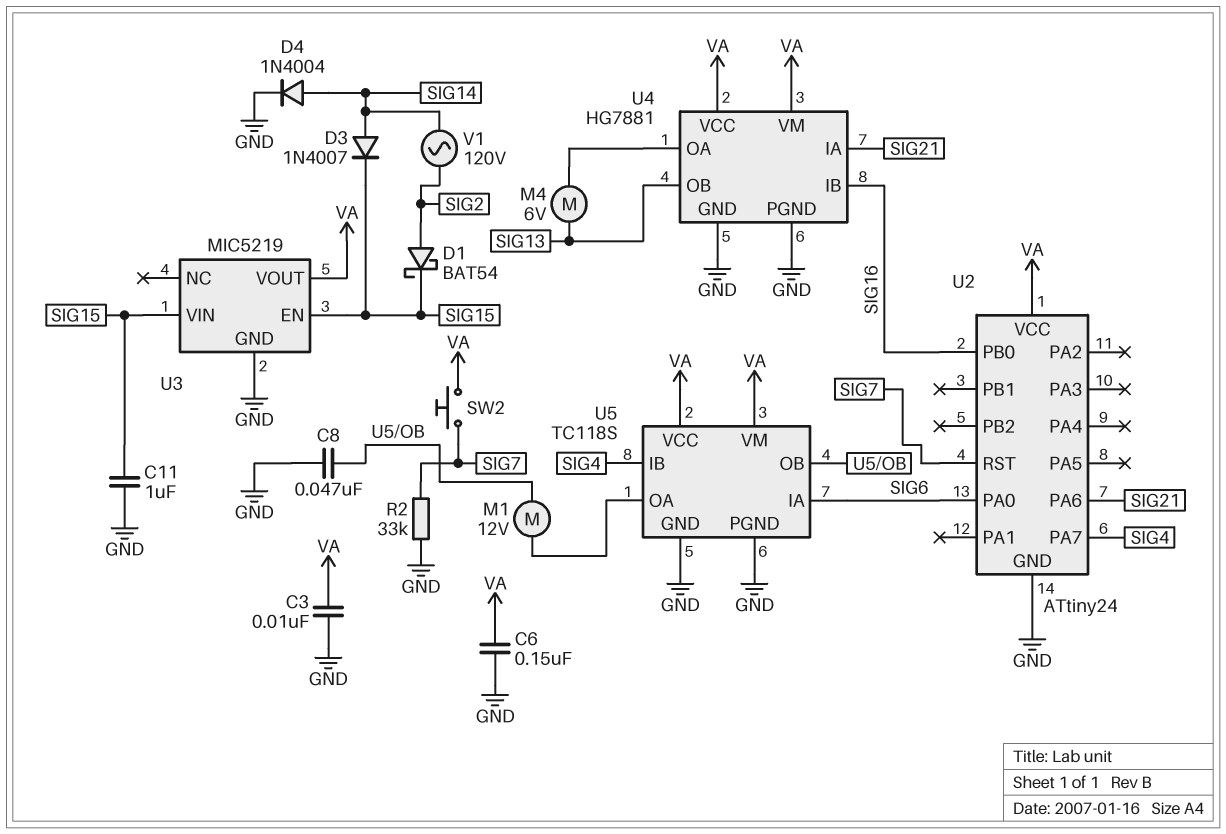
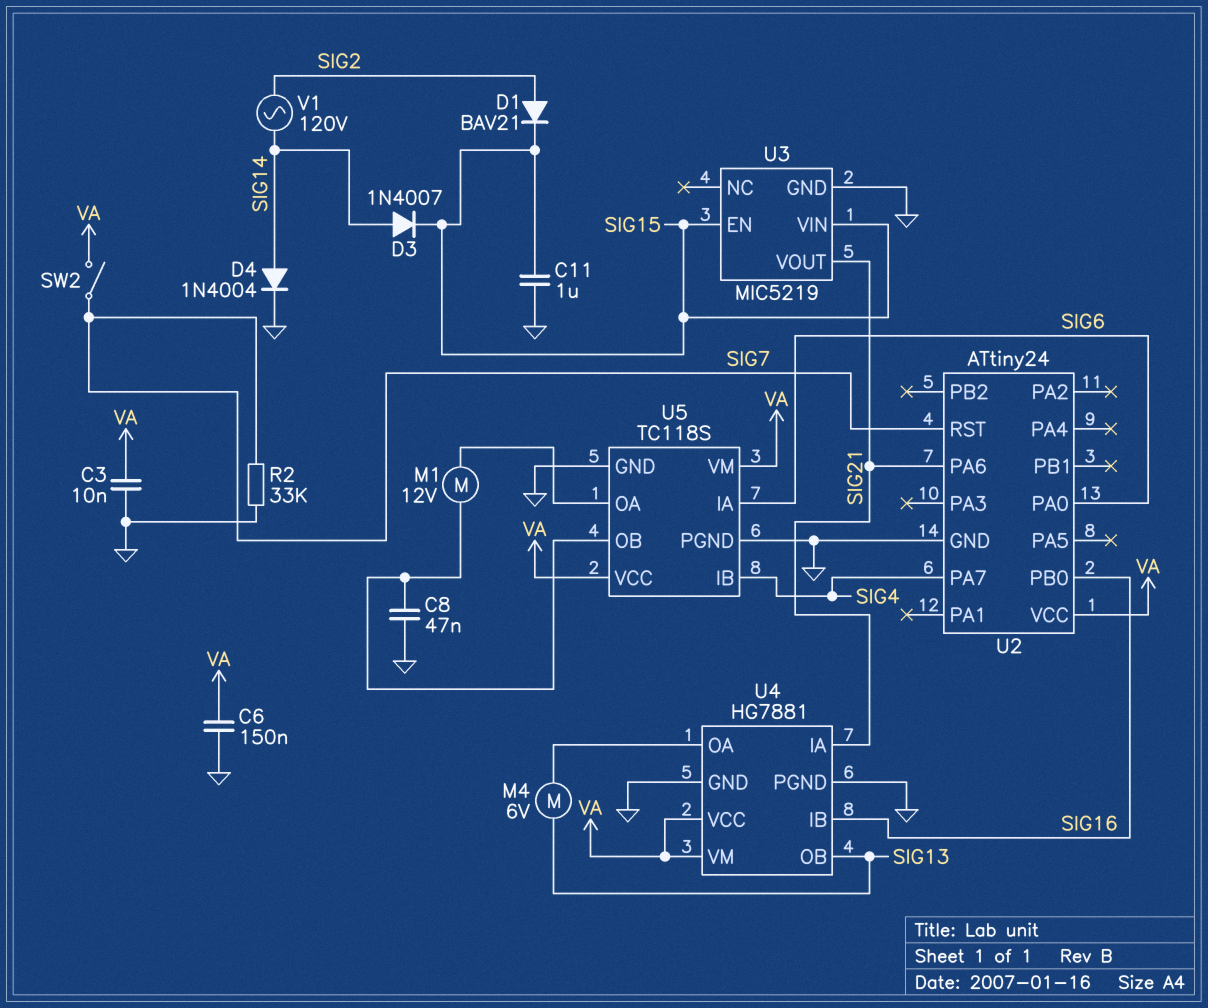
D1: schottky BAT54 (A SIG2, K SIG15) -> diode BAV21 (A SIG2, K SIG15)
SW2: button (SIG7, VA) -> switch (SIG7, VA)
U3 pin VOUT: VA -> SIG21

